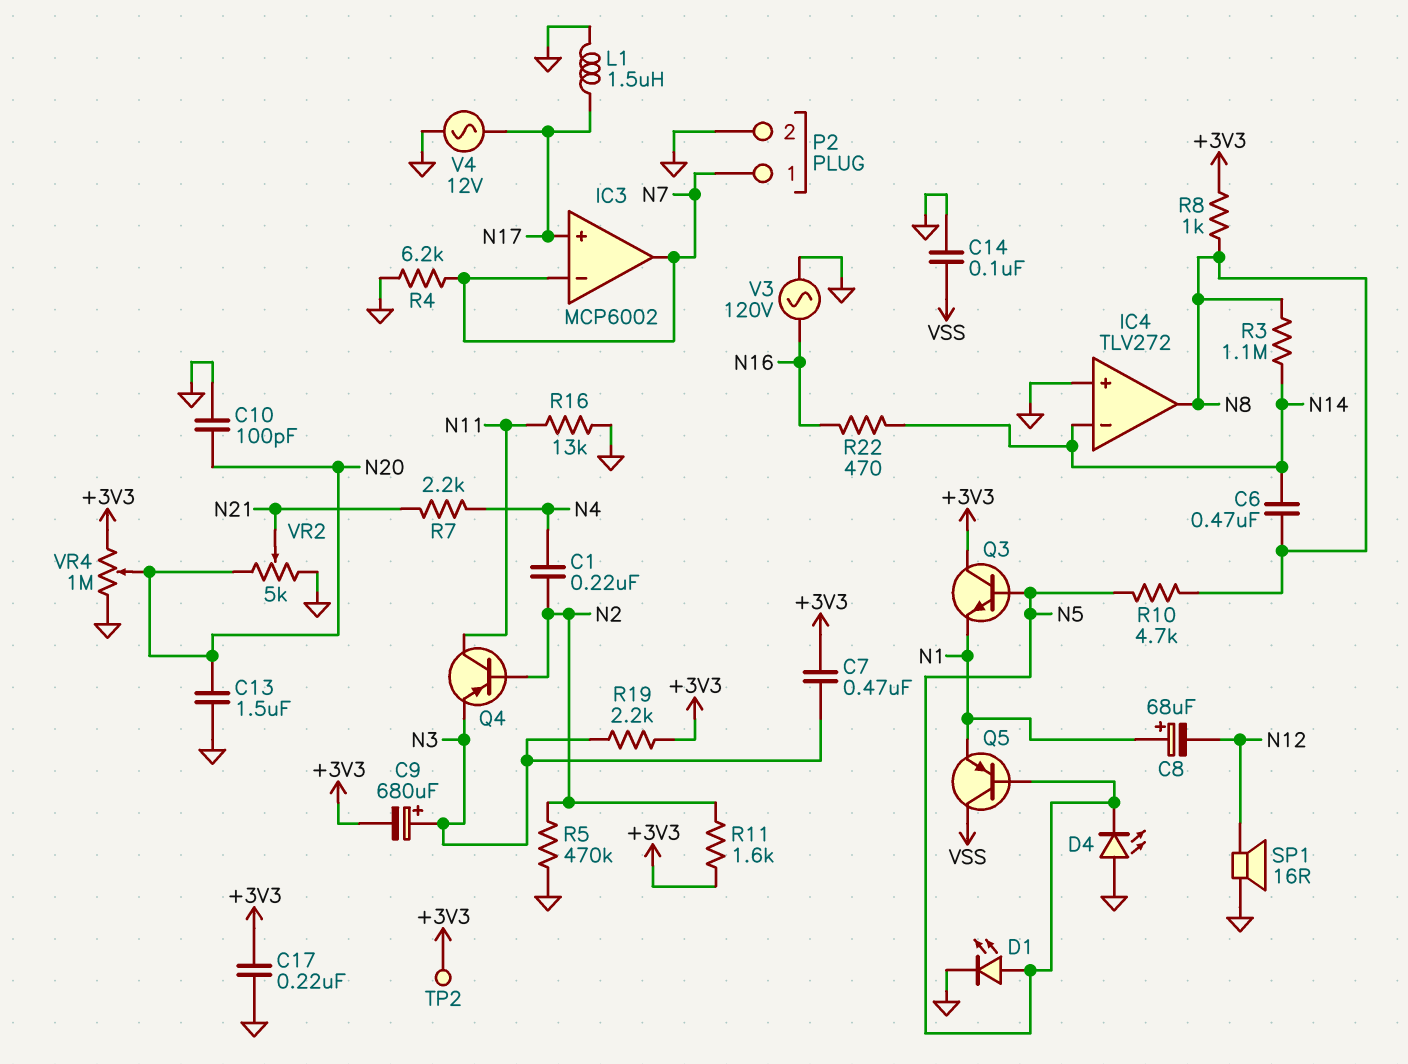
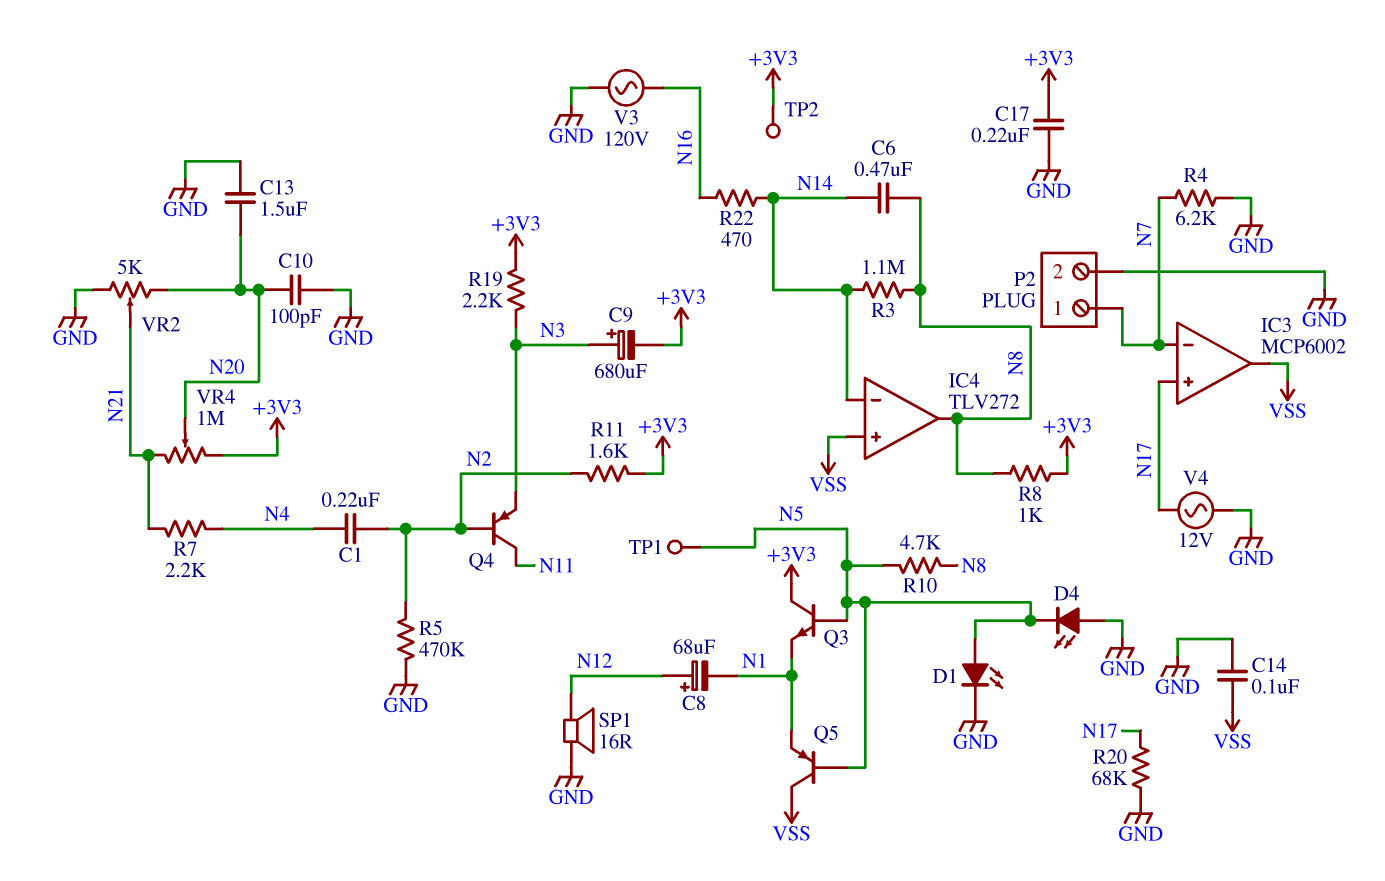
C7: 470nF (+3V3, N3) -> none
C8: 68uF (plus N1, minus N12) -> 68uF (plus N12, minus N1)
IC3 pin out: N7 -> VSS
IC4 pin in+: GND -> VSS
L1: 1.5uH (GND, N17) -> none
R16: 13k (GND, N11) -> none
R20: none -> 68k (GND, N17)
TP1: none -> test point (N5)
VR4: 1M (+3V3, GND, wiper N20) -> 1M (+3V3, N21, wiper N20)

